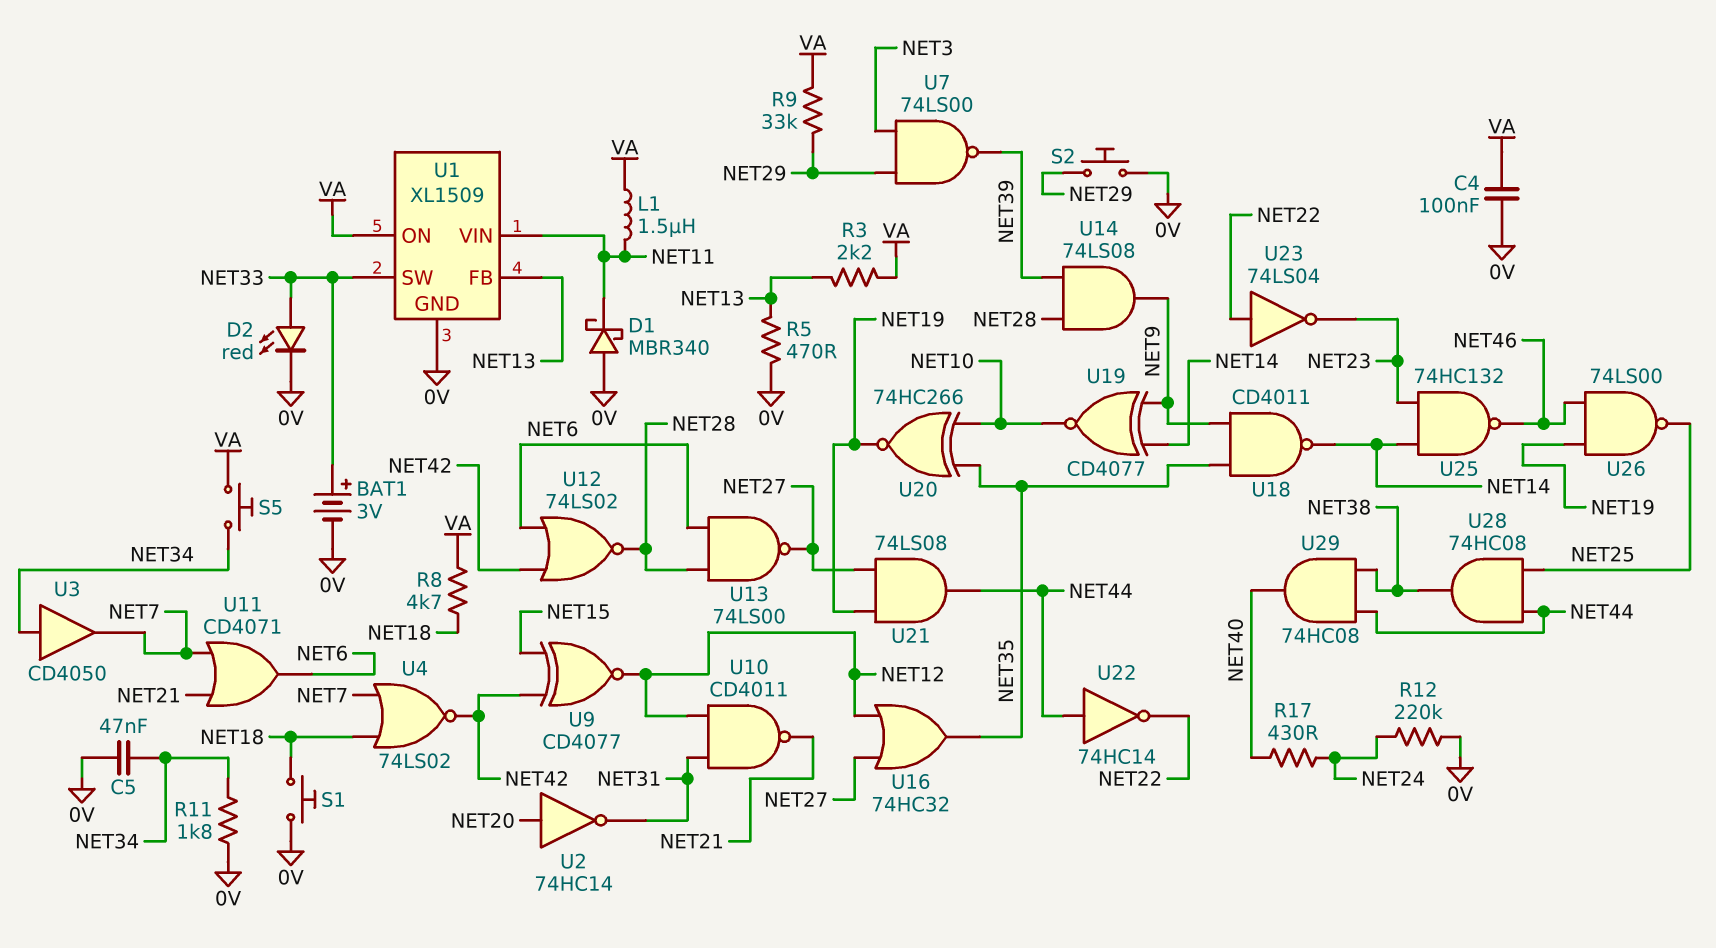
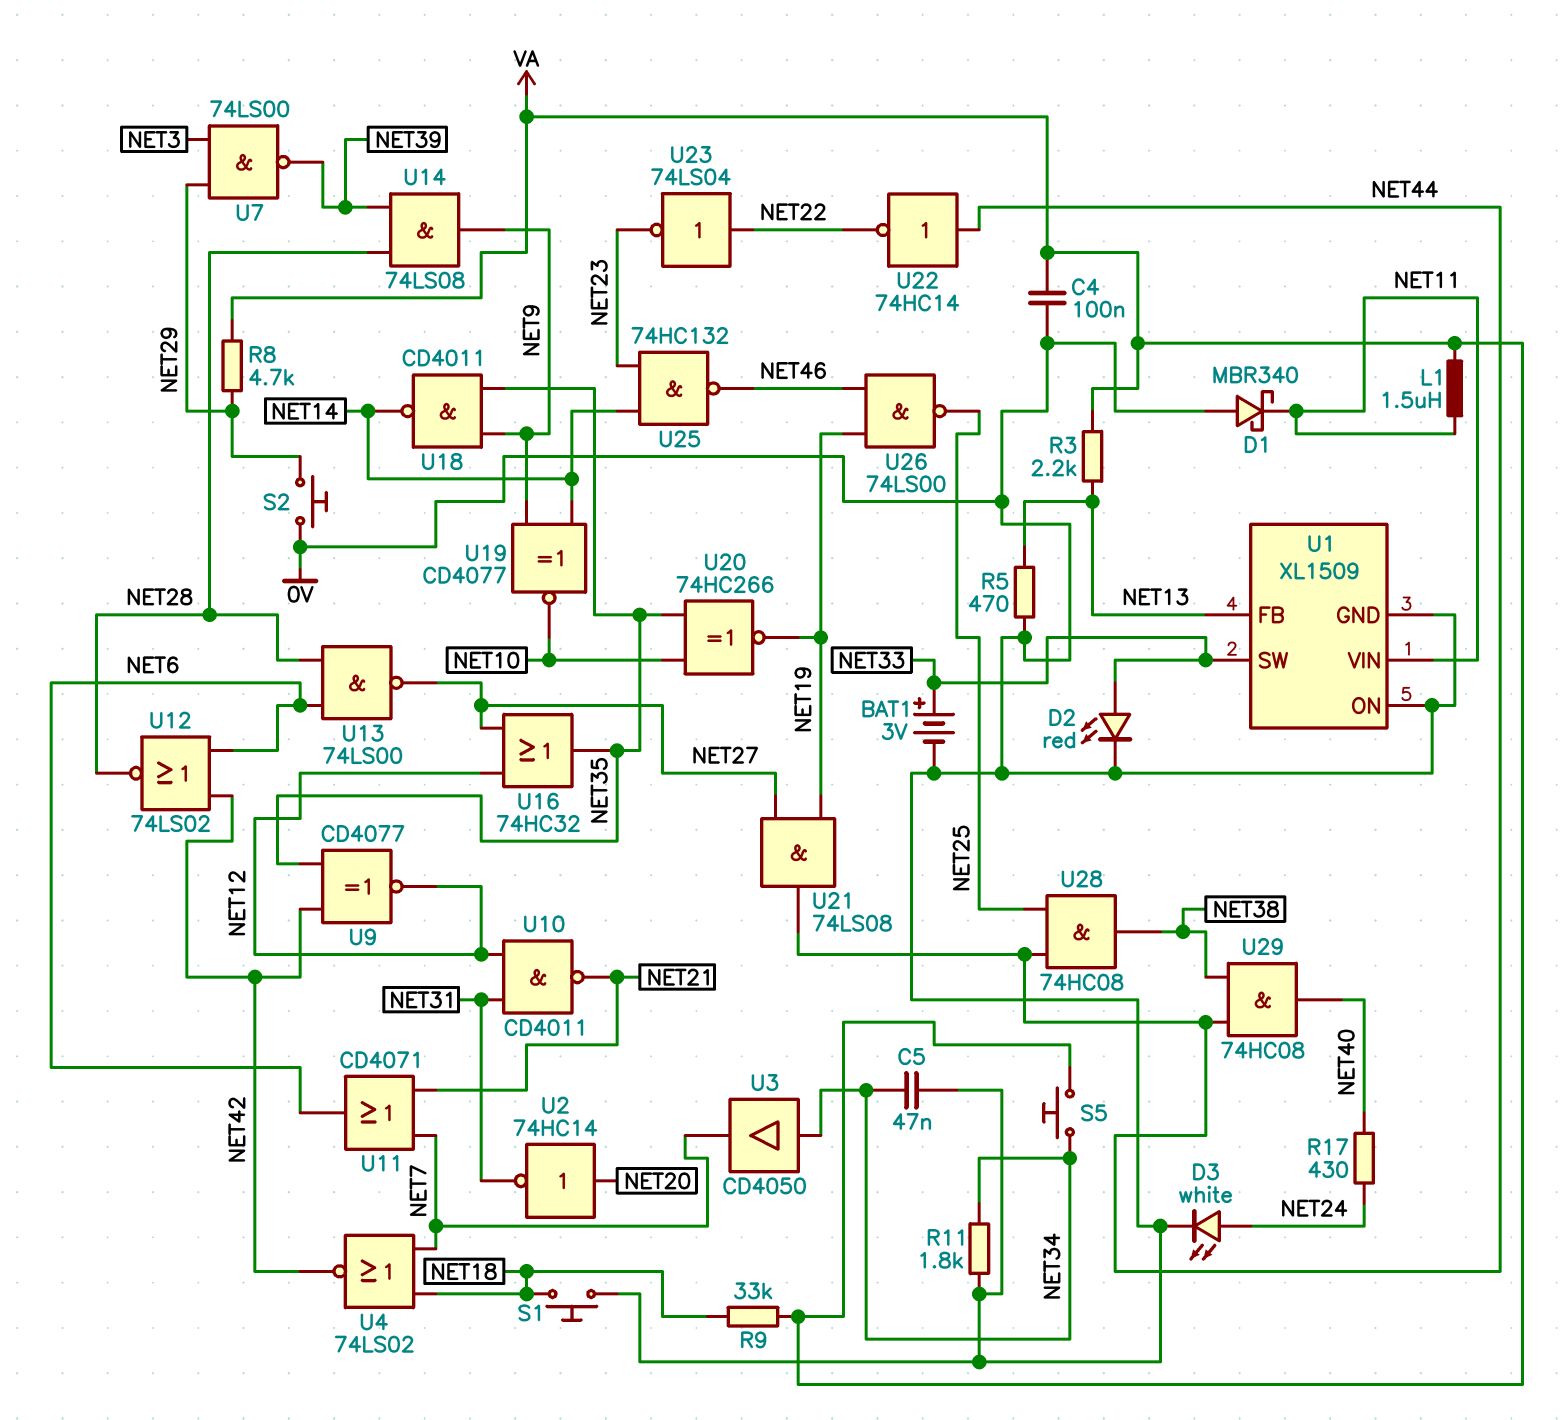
D3: none -> LED white (A NET24, K 0V)
R8: 4.7k (NET18, VA) -> 4.7k (NET29, VA)
R9: 33k (NET29, VA) -> 33k (NET18, VA)
R12: 220k (0V, NET24) -> none
U1 pin ON: VA -> 0V
U9: XNOR CD4077 (in NET15, in NET42, out NET12) -> XNOR CD4077 (in NET35, in NET42, out NET12)

